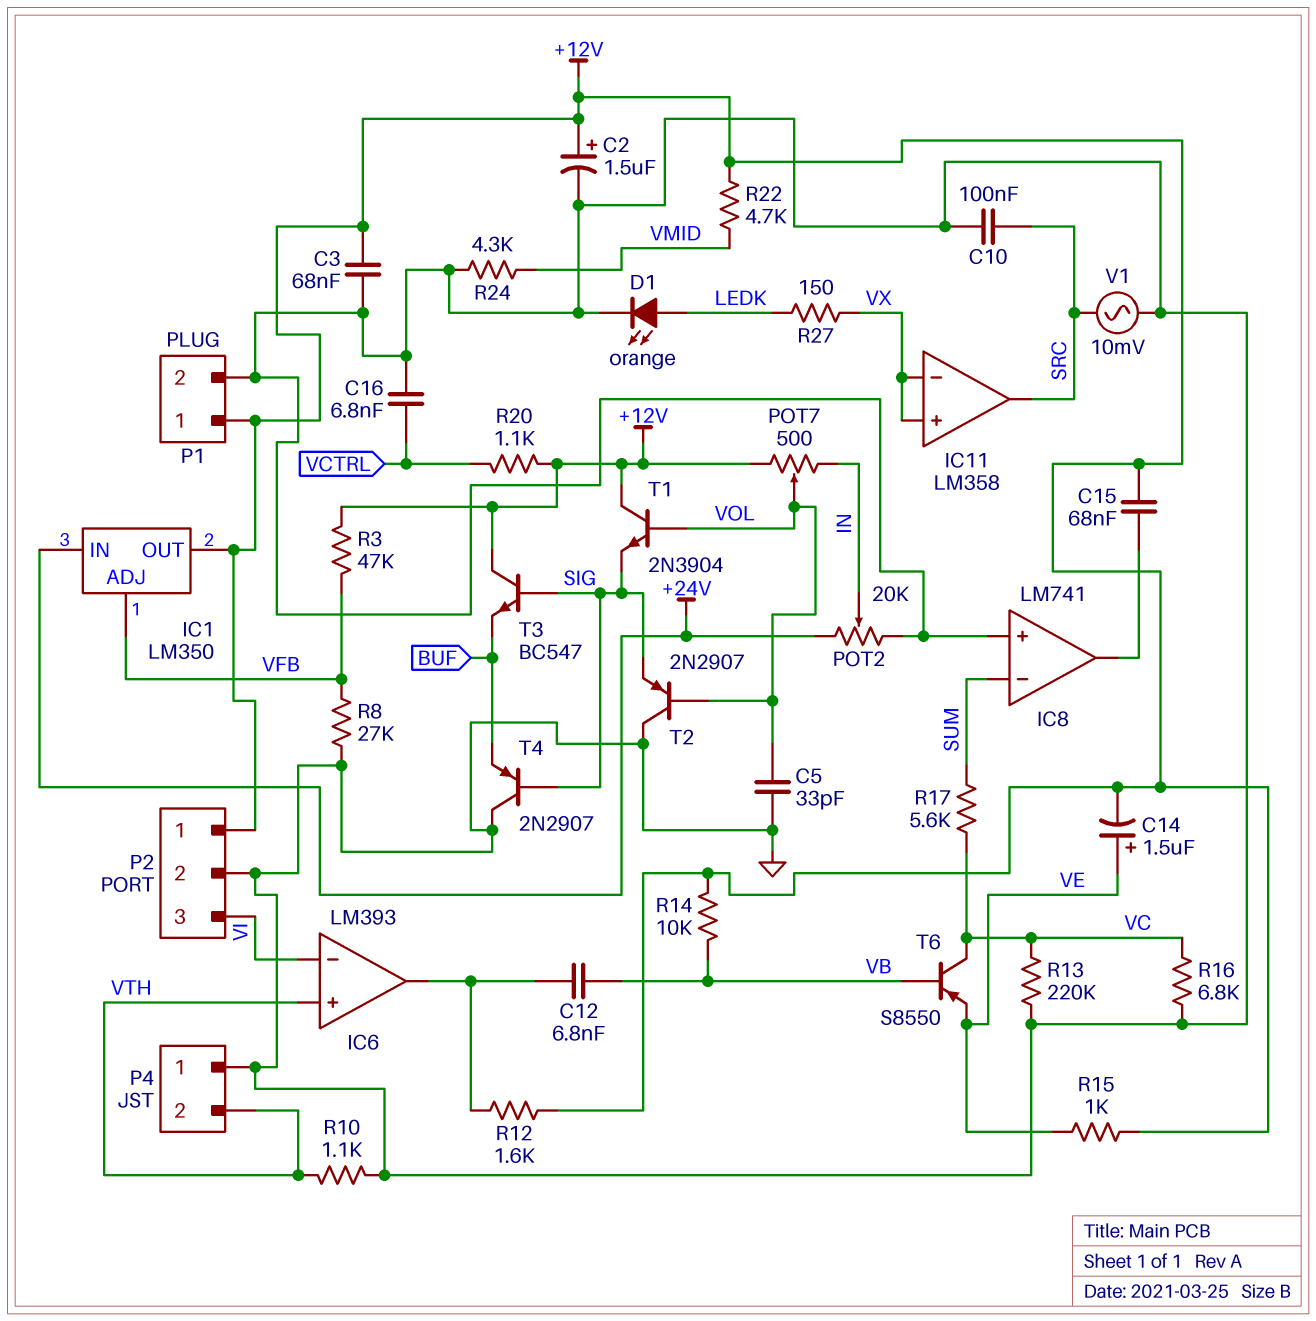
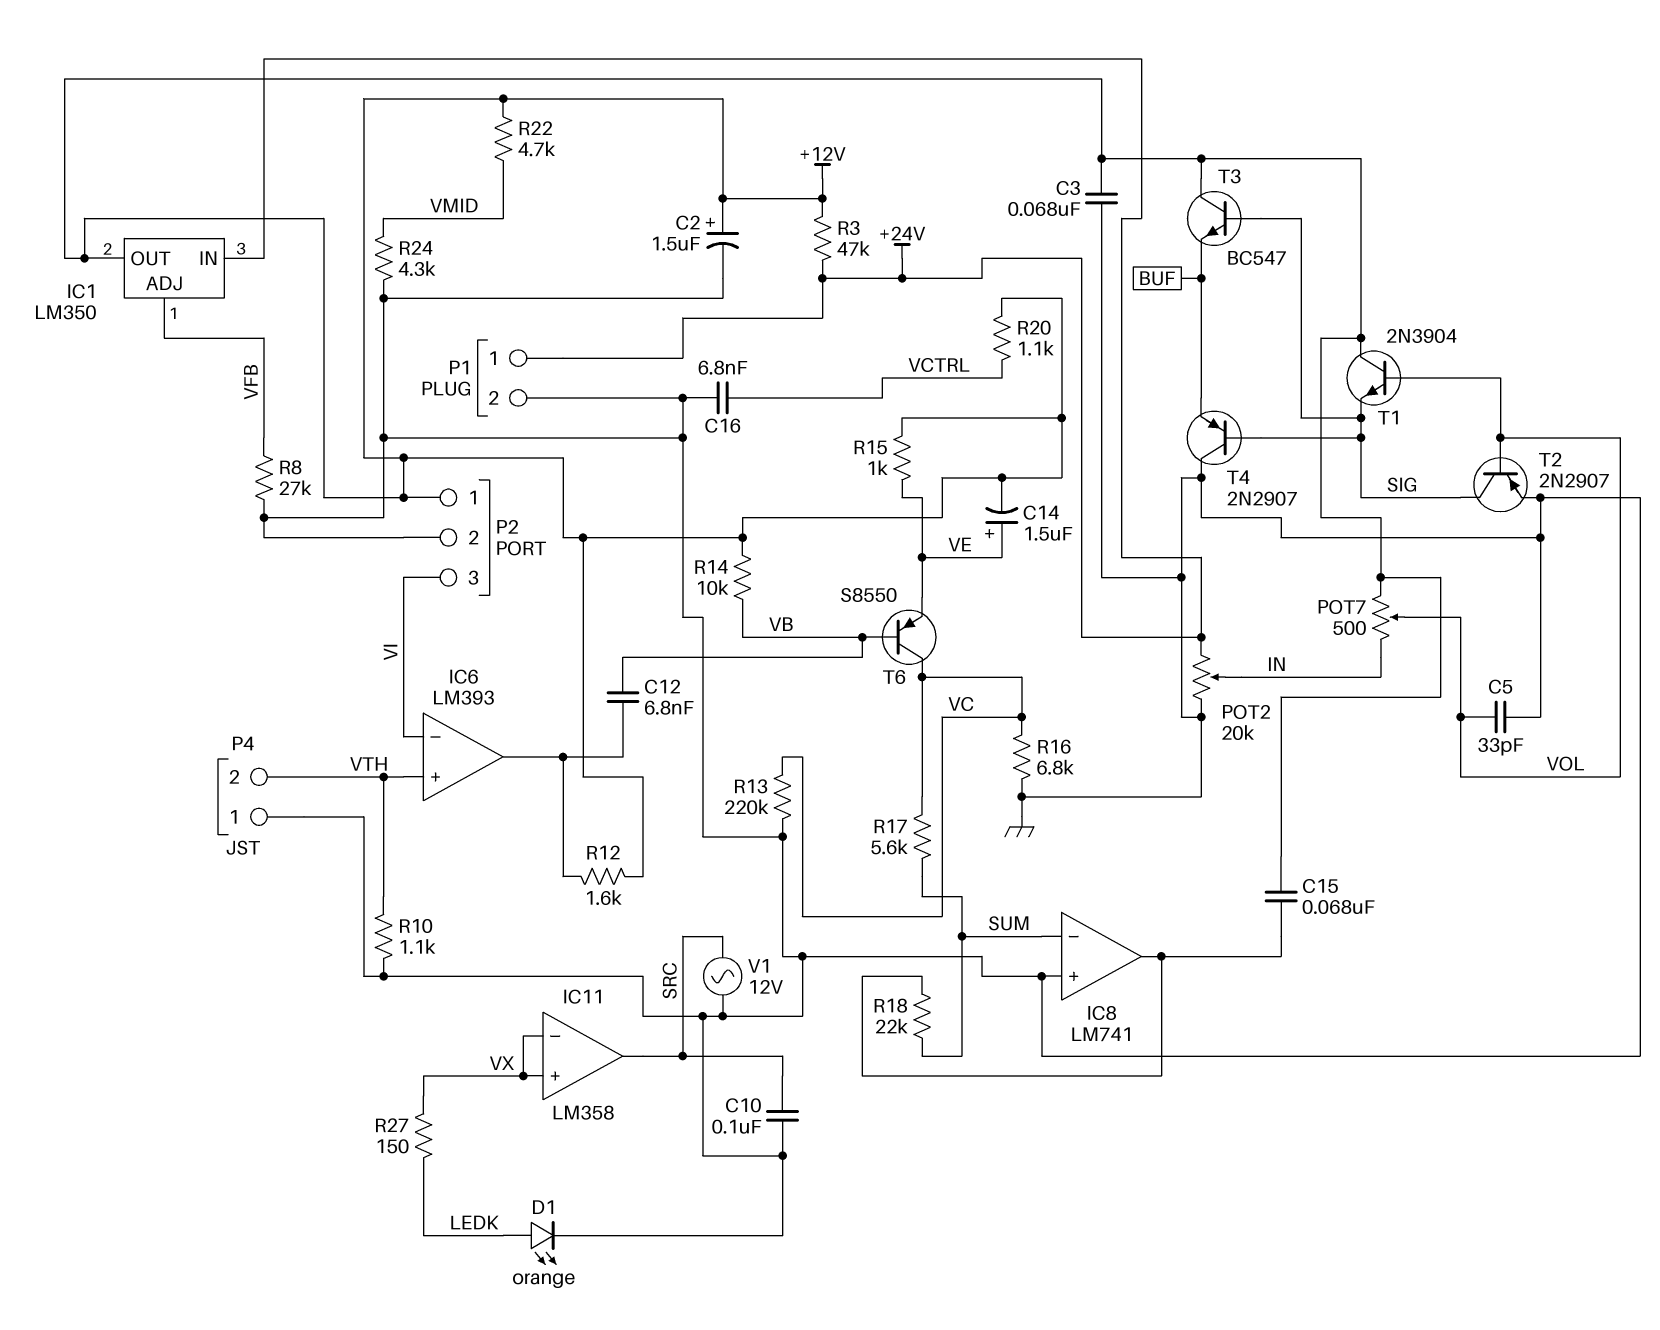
P1 pin 1: +12V -> +24V
R3: 47k (+12V, VFB) -> 47k (+12V, +24V)
R18: none -> 22k (IC8/out, SUM)
T2: PNP 2N2907 (B VOL, C GND, E SIG) -> PNP 2N2907 (B VOL, C SIG, E GND)
V1: AC 10mV (GND, SRC) -> AC 12V (GND, SRC)

